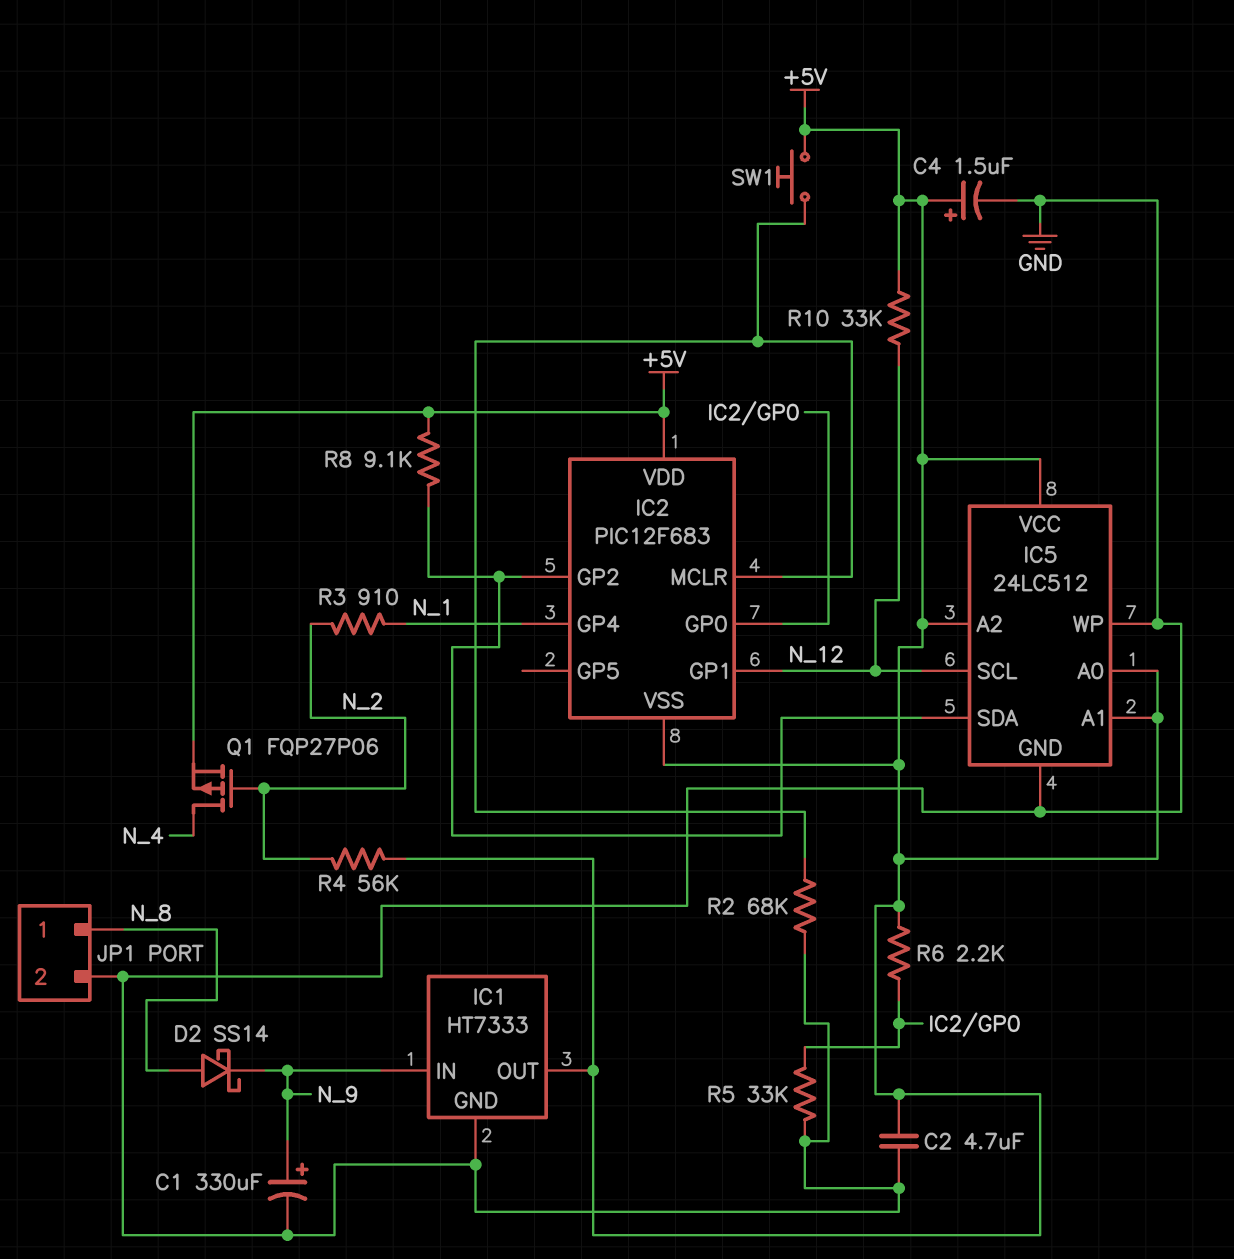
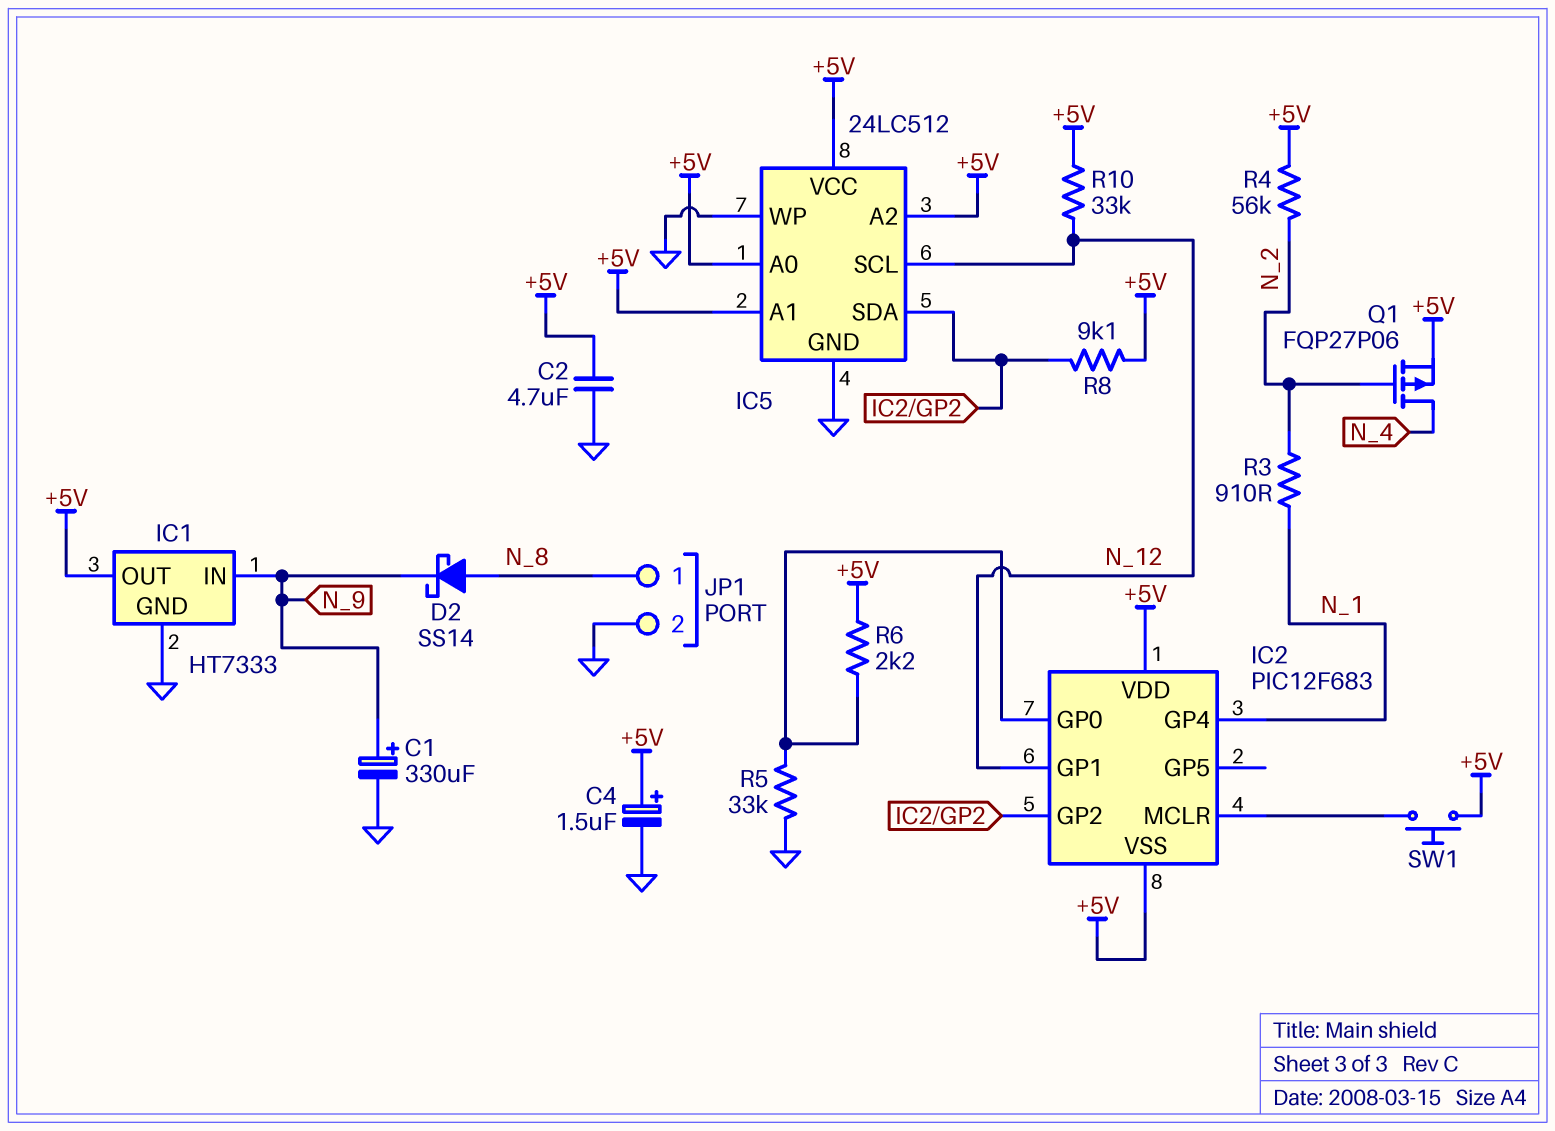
R2: 68k (GND, IC2/MCLR) -> none

